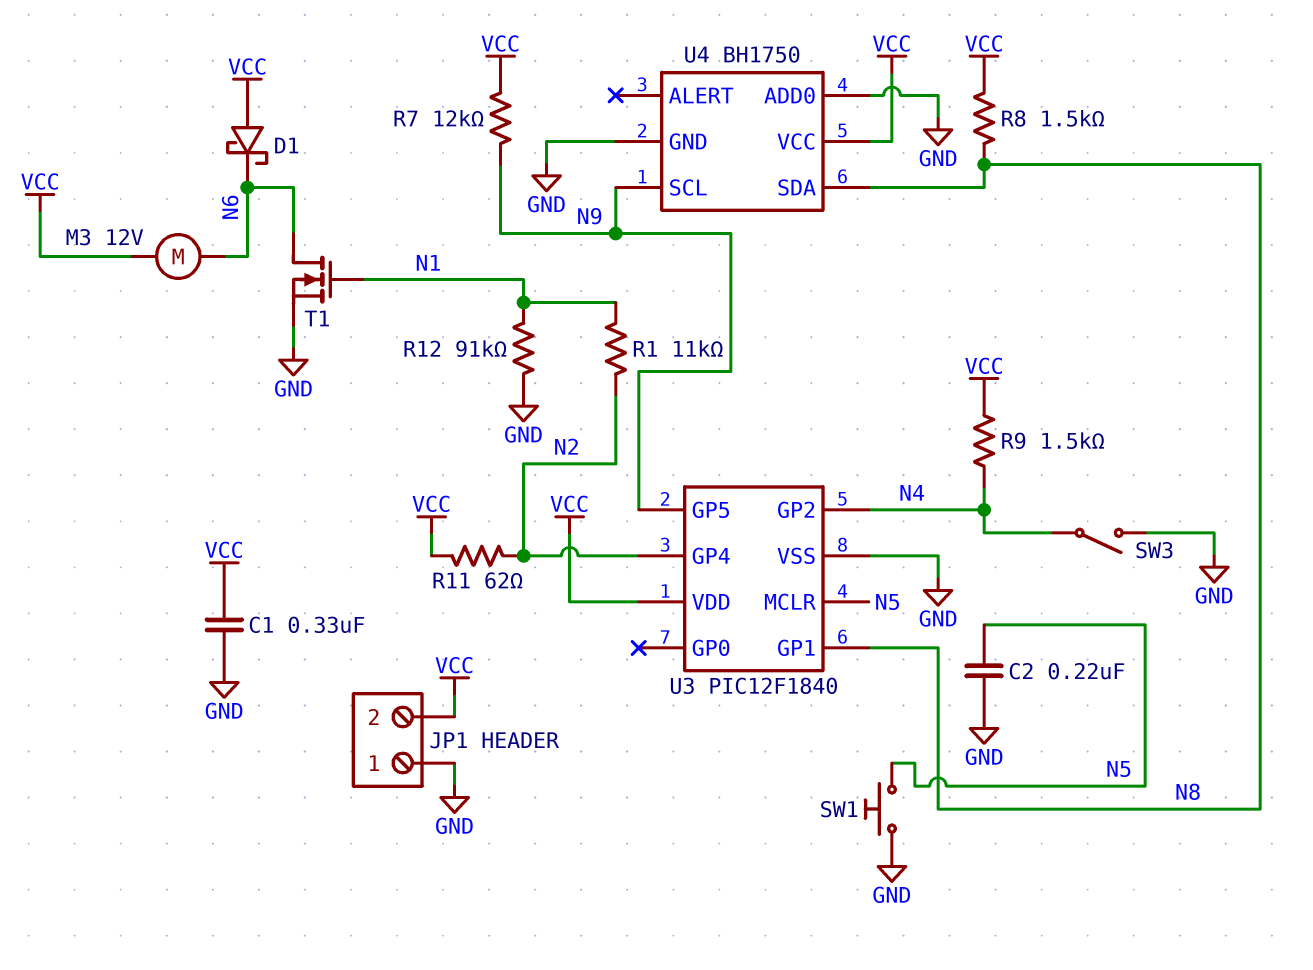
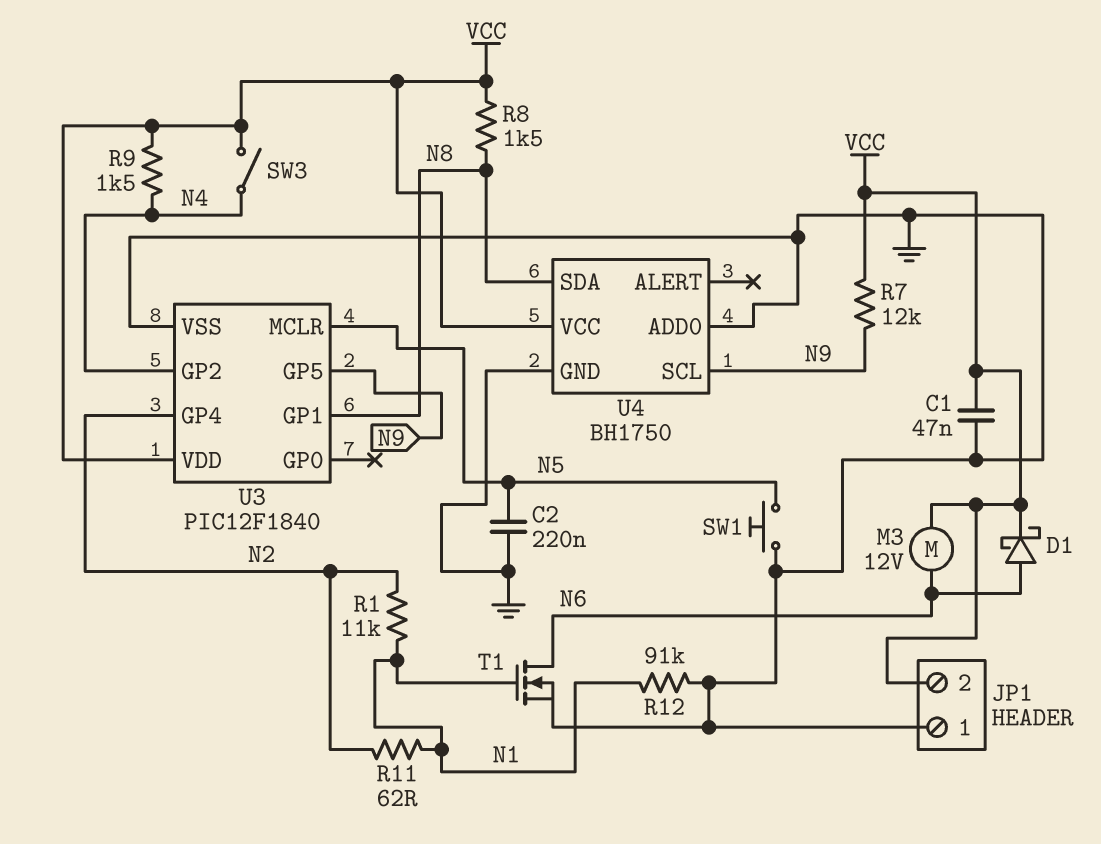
C1: 330nF (GND, VCC) -> 47nF (GND, VCC)
D1: schottky (A VCC, K N6) -> schottky (A N6, K VCC)
R11: 62 (N2, VCC) -> 62 (N1, N2)
SW3: switch (GND, N4) -> switch (N4, VCC)

